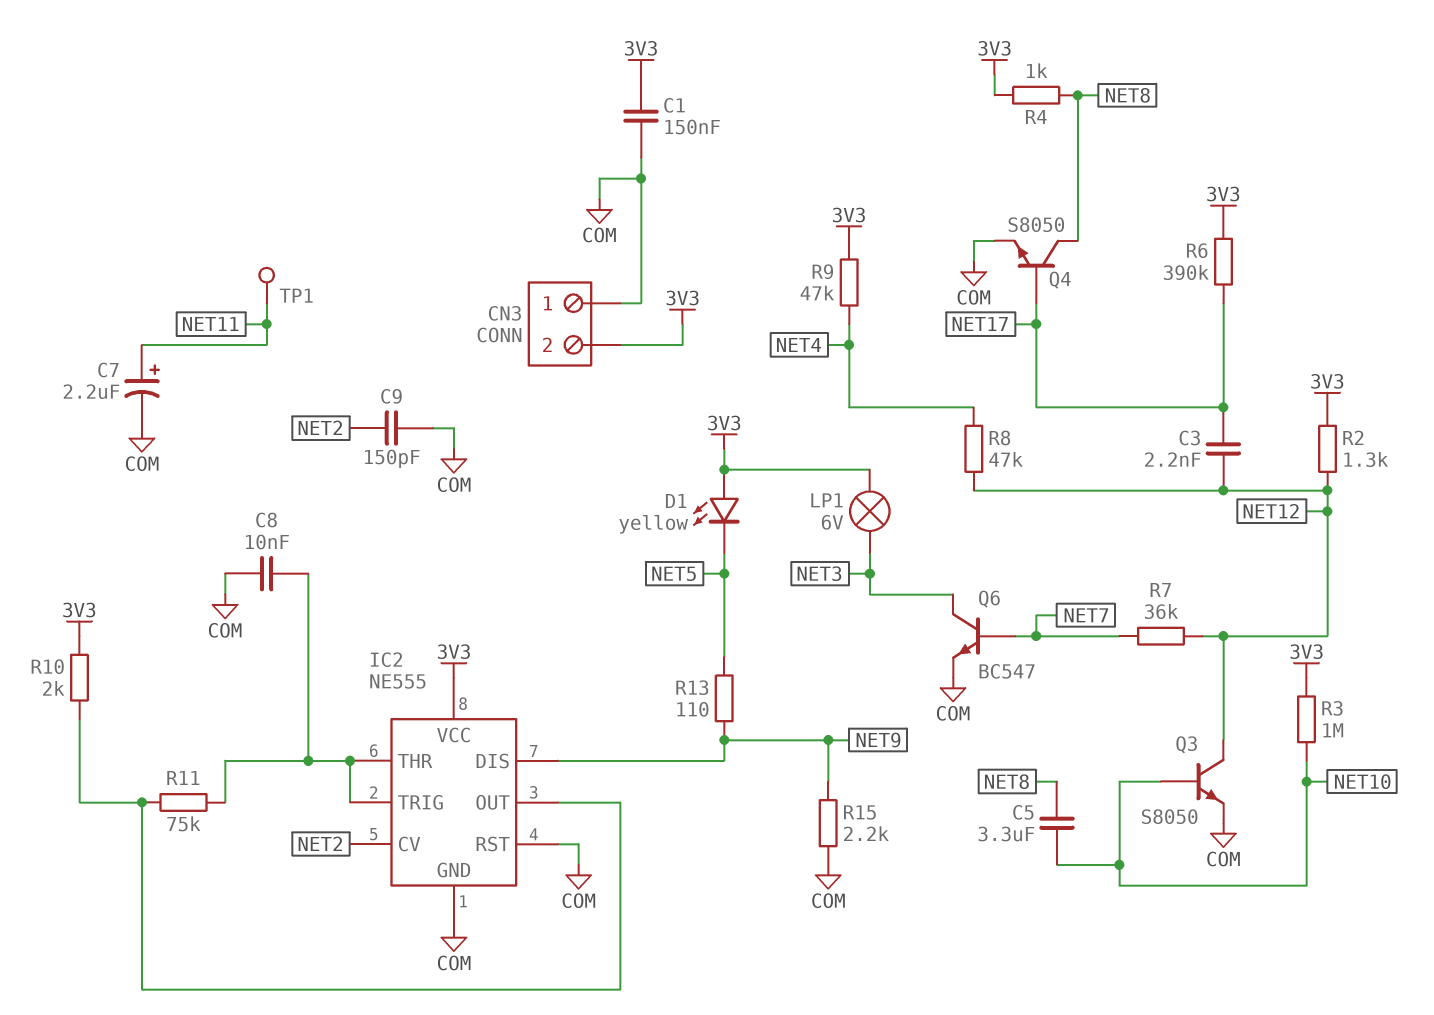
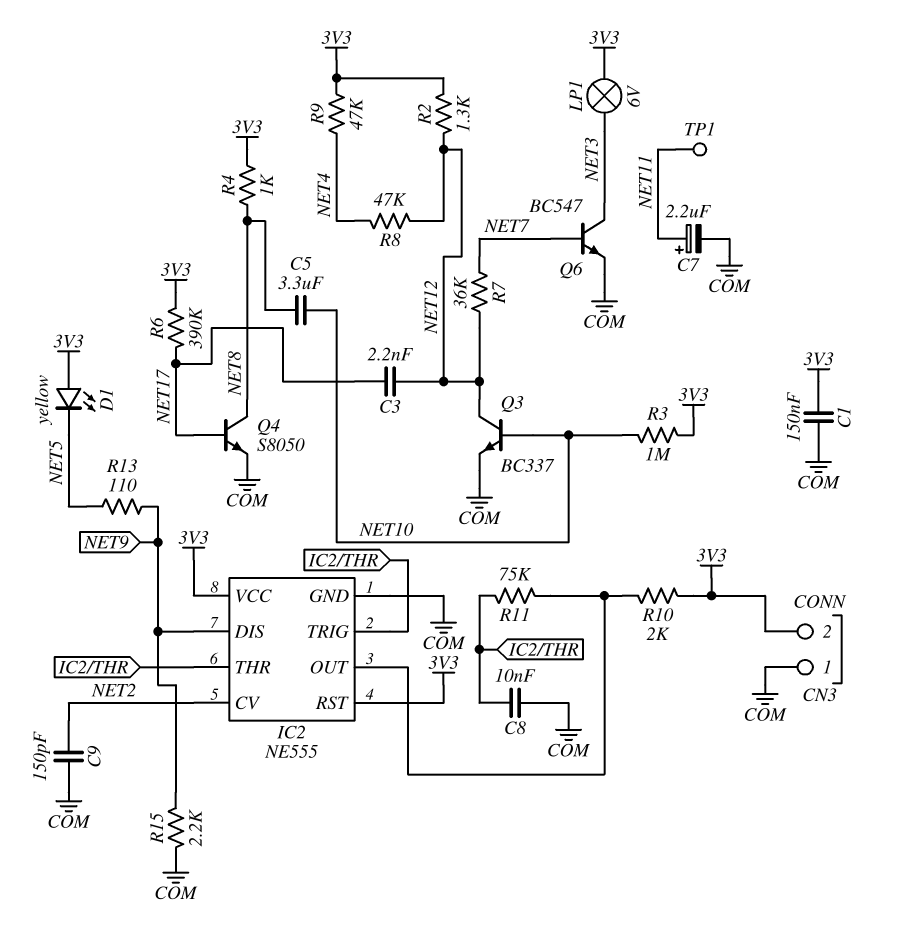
IC2 pin RST: COM -> 3V3
Q3: NPN S8050 (B NET10, C NET12, E COM) -> NPN BC337 (B NET10, C NET12, E COM)

